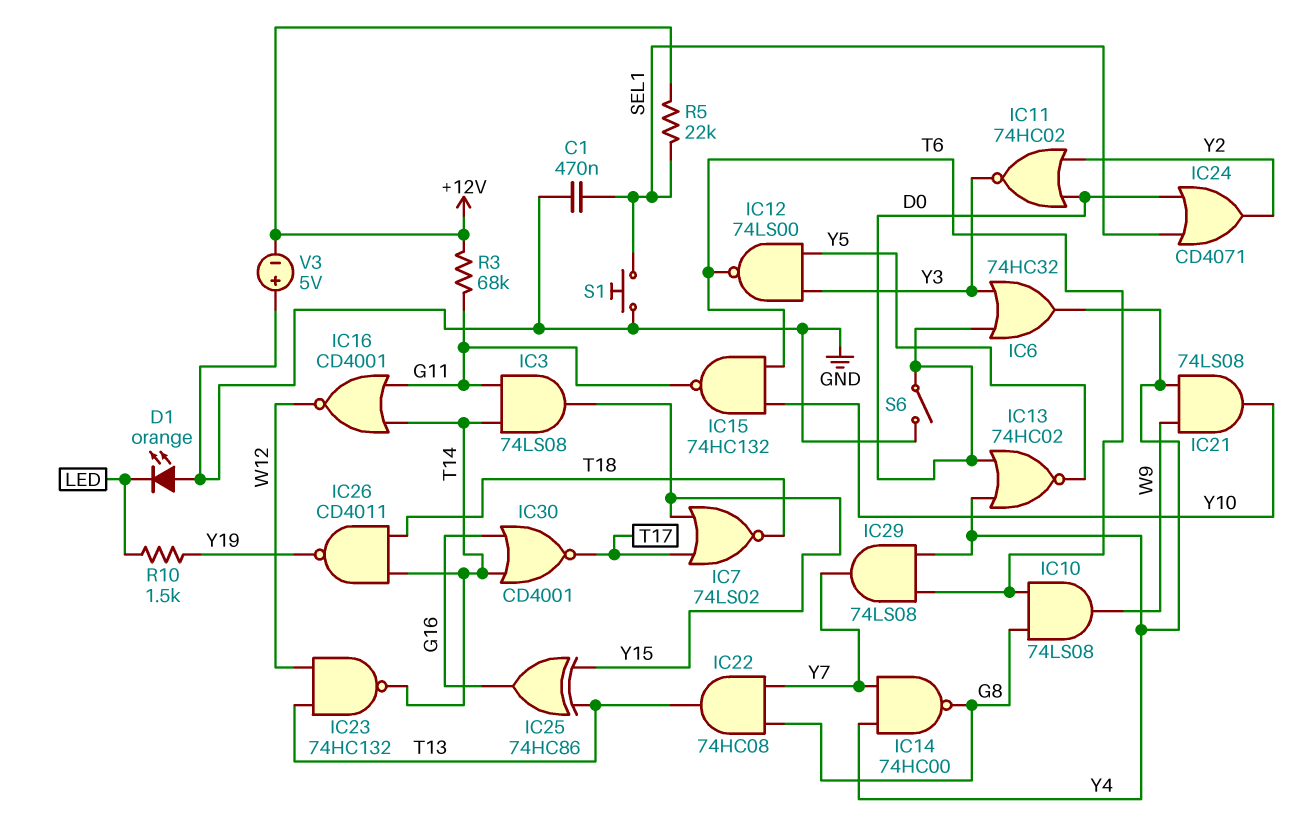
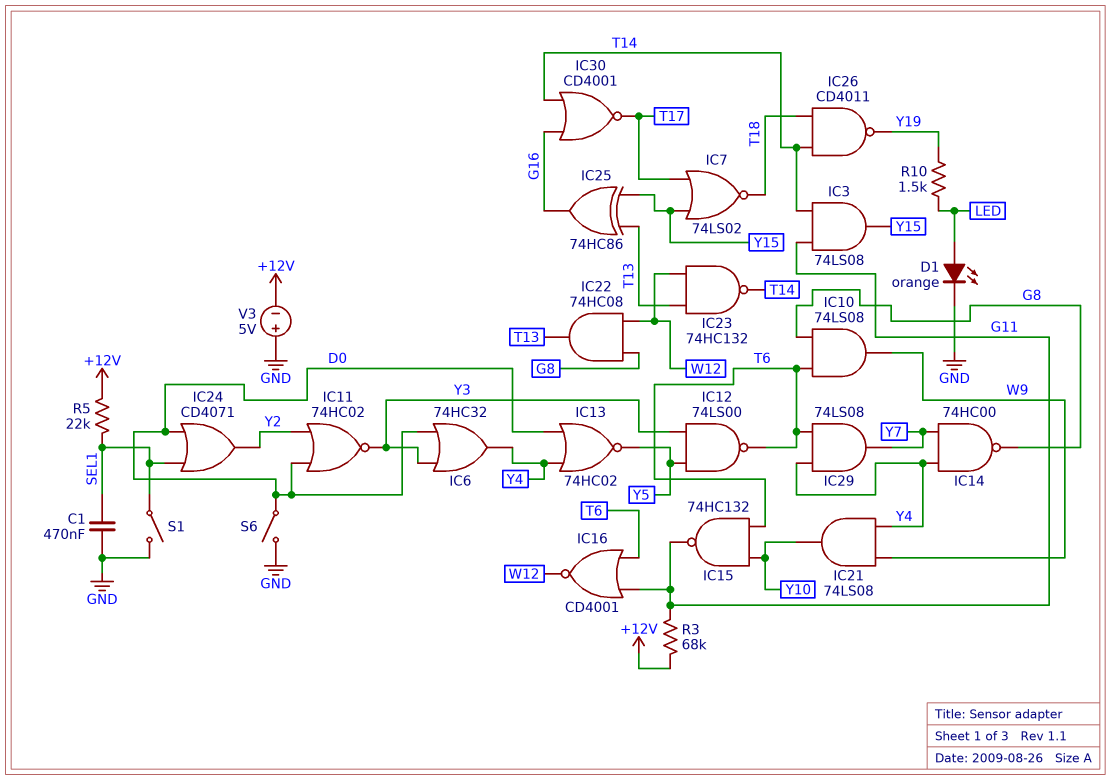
D1: LED orange (A GND, K LED) -> LED orange (A LED, K GND)
IC16: NOR CD4001 (in G11, in T14, out W12) -> NOR CD4001 (in G11, in T6, out W12)
IC22: AND 74HC08 (in G8, in Y7, out T13) -> AND 74HC08 (in G8, in W12, out T13)
S1: button (GND, SEL1) -> switch (GND, SEL1)

